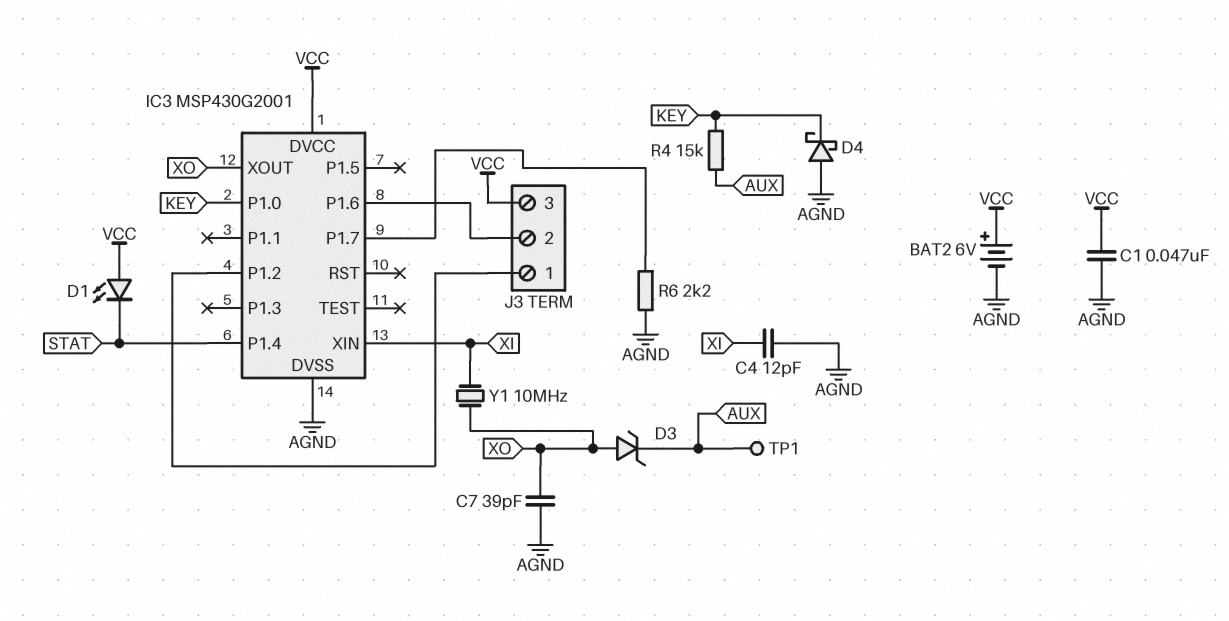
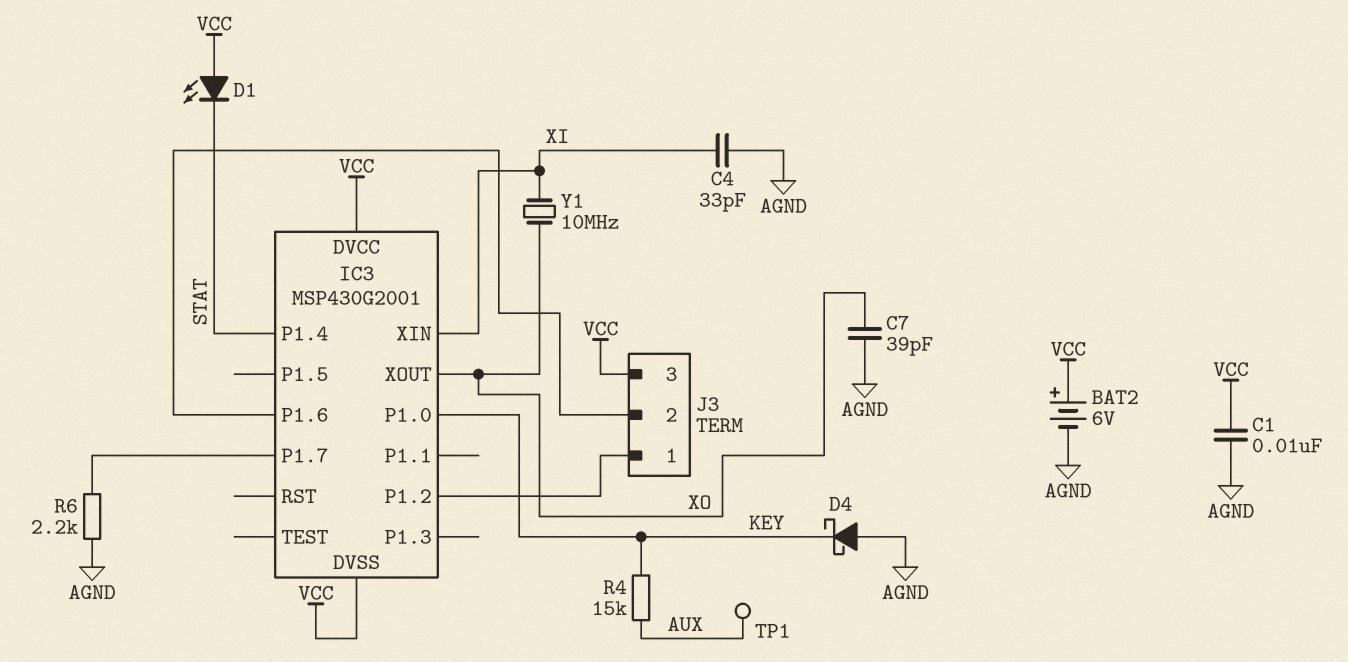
C1: 47nF (AGND, VCC) -> 10nF (AGND, VCC)
C4: 12pF (AGND, XI) -> 33pF (AGND, XI)
D3: zener (A XO, K AUX) -> none
IC3 pin DVSS: AGND -> VCC

